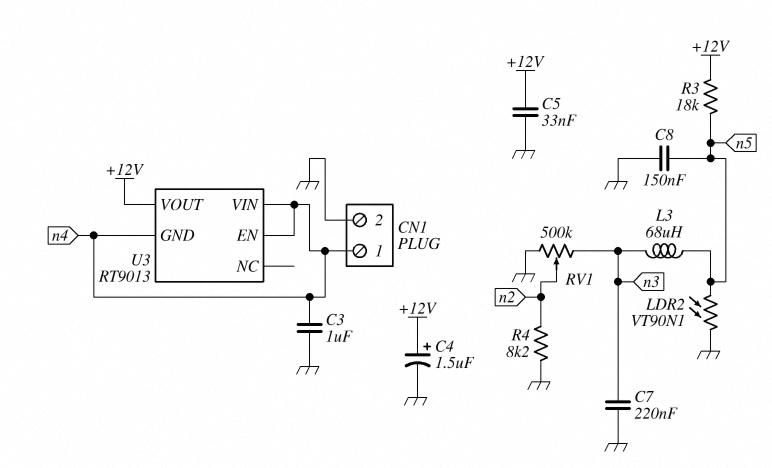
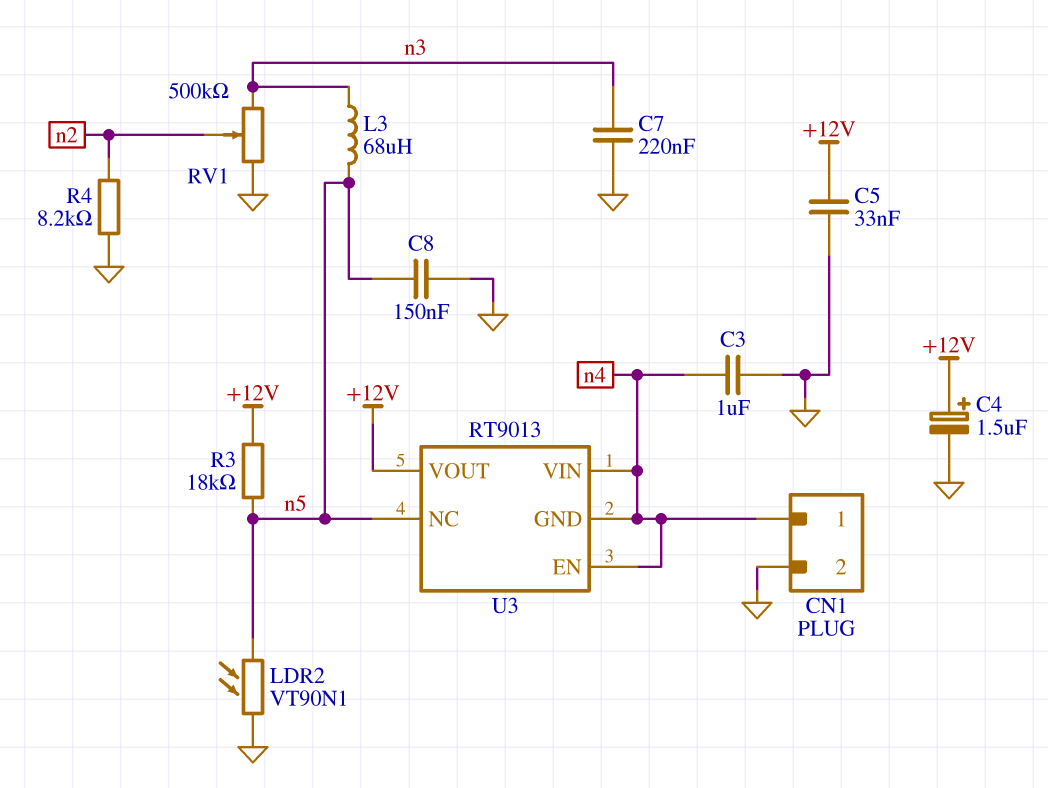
U3 pin NC: none -> n5

